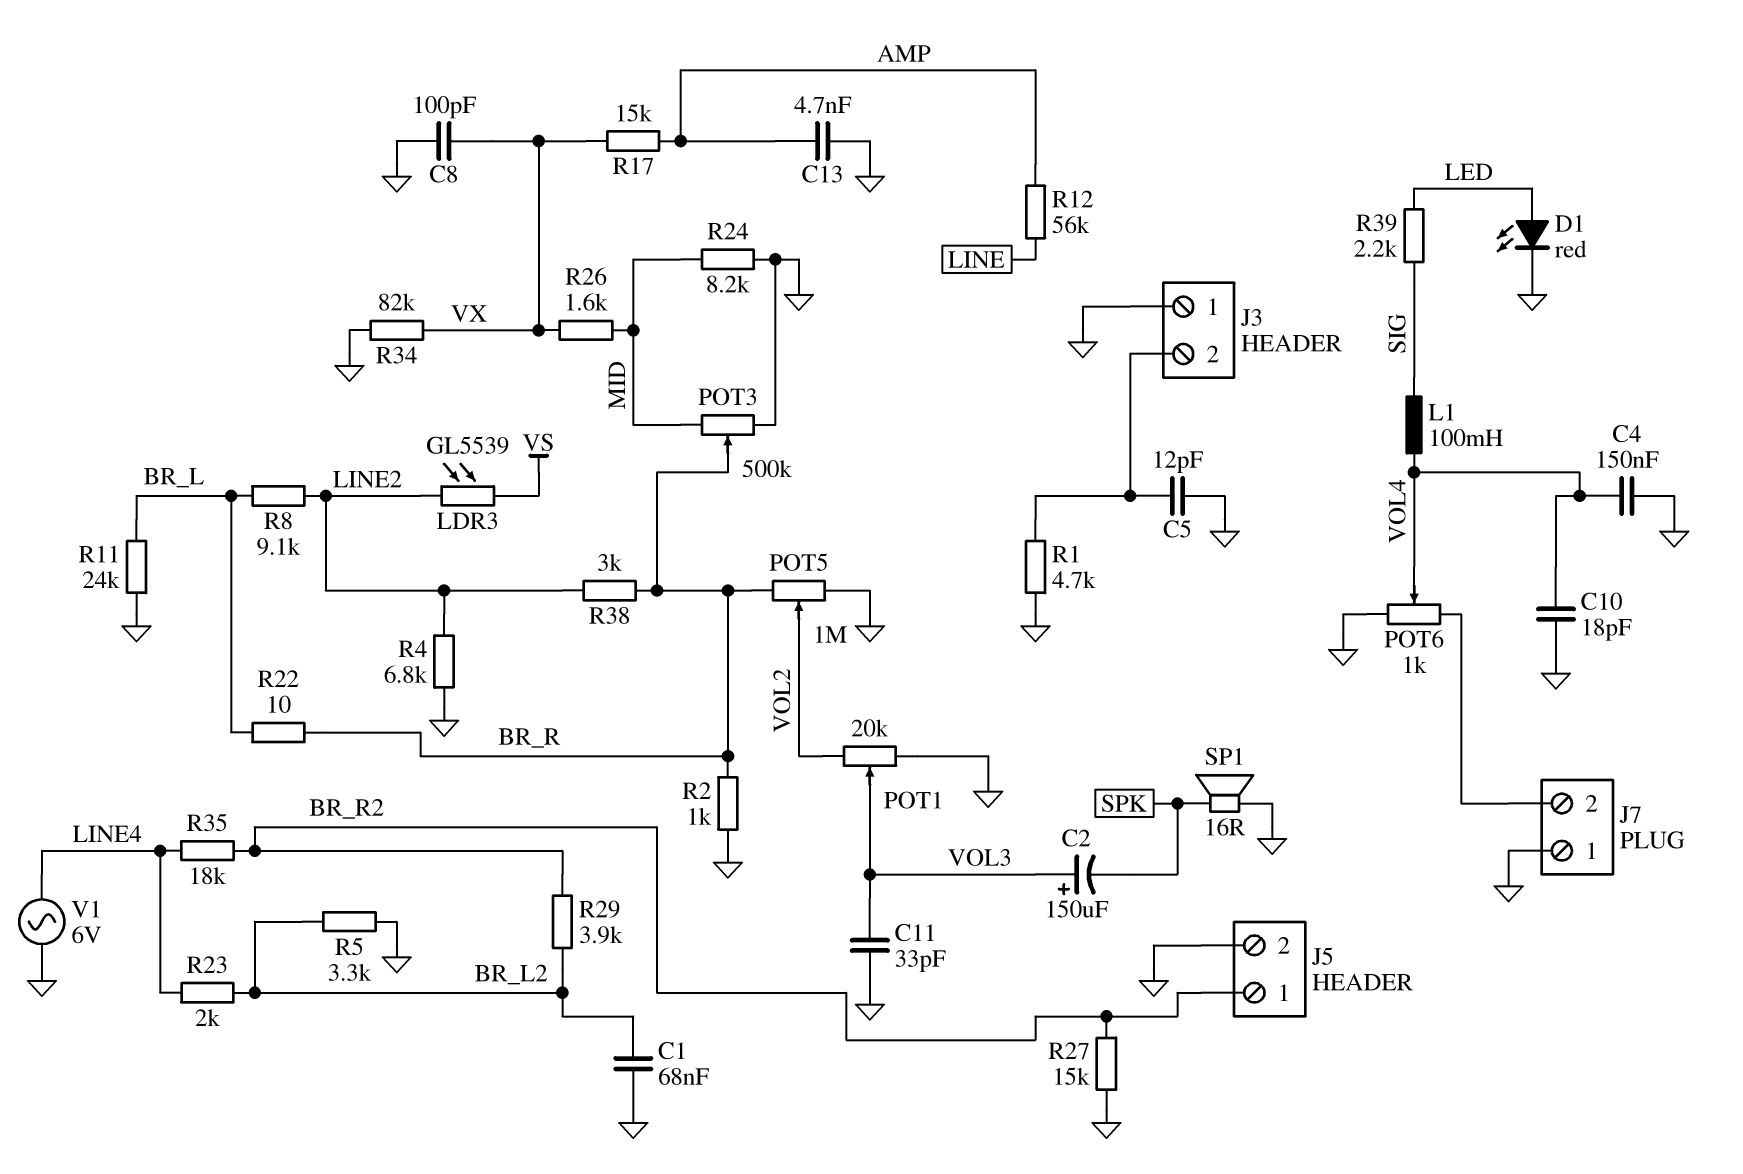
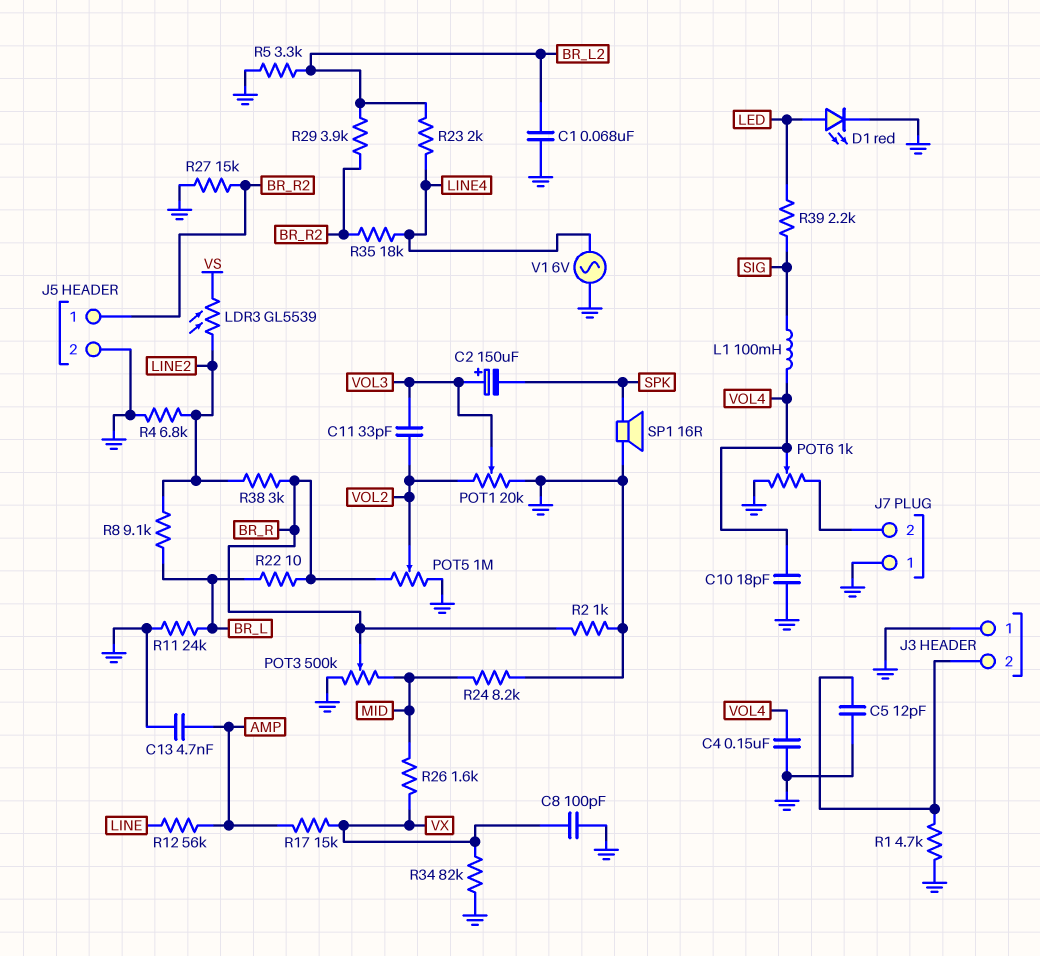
C11: 33pF (GND, VOL3) -> 33pF (VOL2, VOL3)

